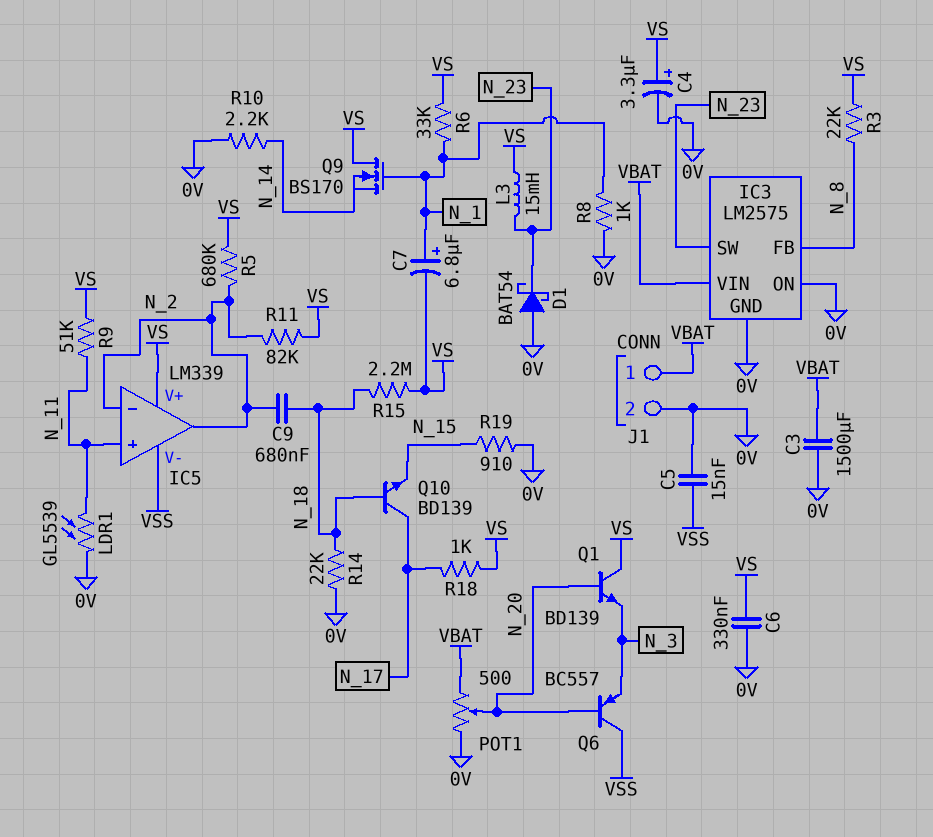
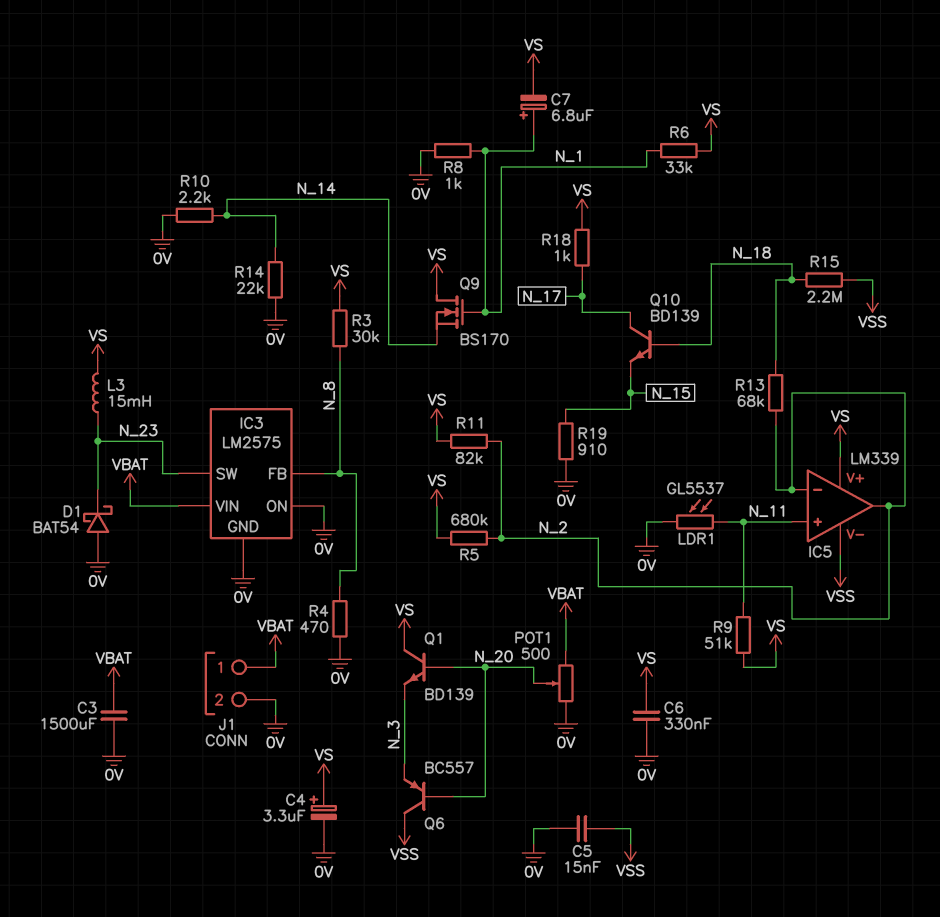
C9: 680nF (N_2, N_18) -> none
LDR1: GL5539 (0V, N_11) -> GL5537 (0V, N_11)
R3: 22k (N_8, VS) -> 30k (N_8, VS)
R4: none -> 470 (0V, N_8)
R13: none -> 68k (N_2, N_18)
R14: 22k (0V, N_18) -> 22k (0V, N_14)
R15: 2.2M (N_18, VS) -> 2.2M (N_18, VSS)

